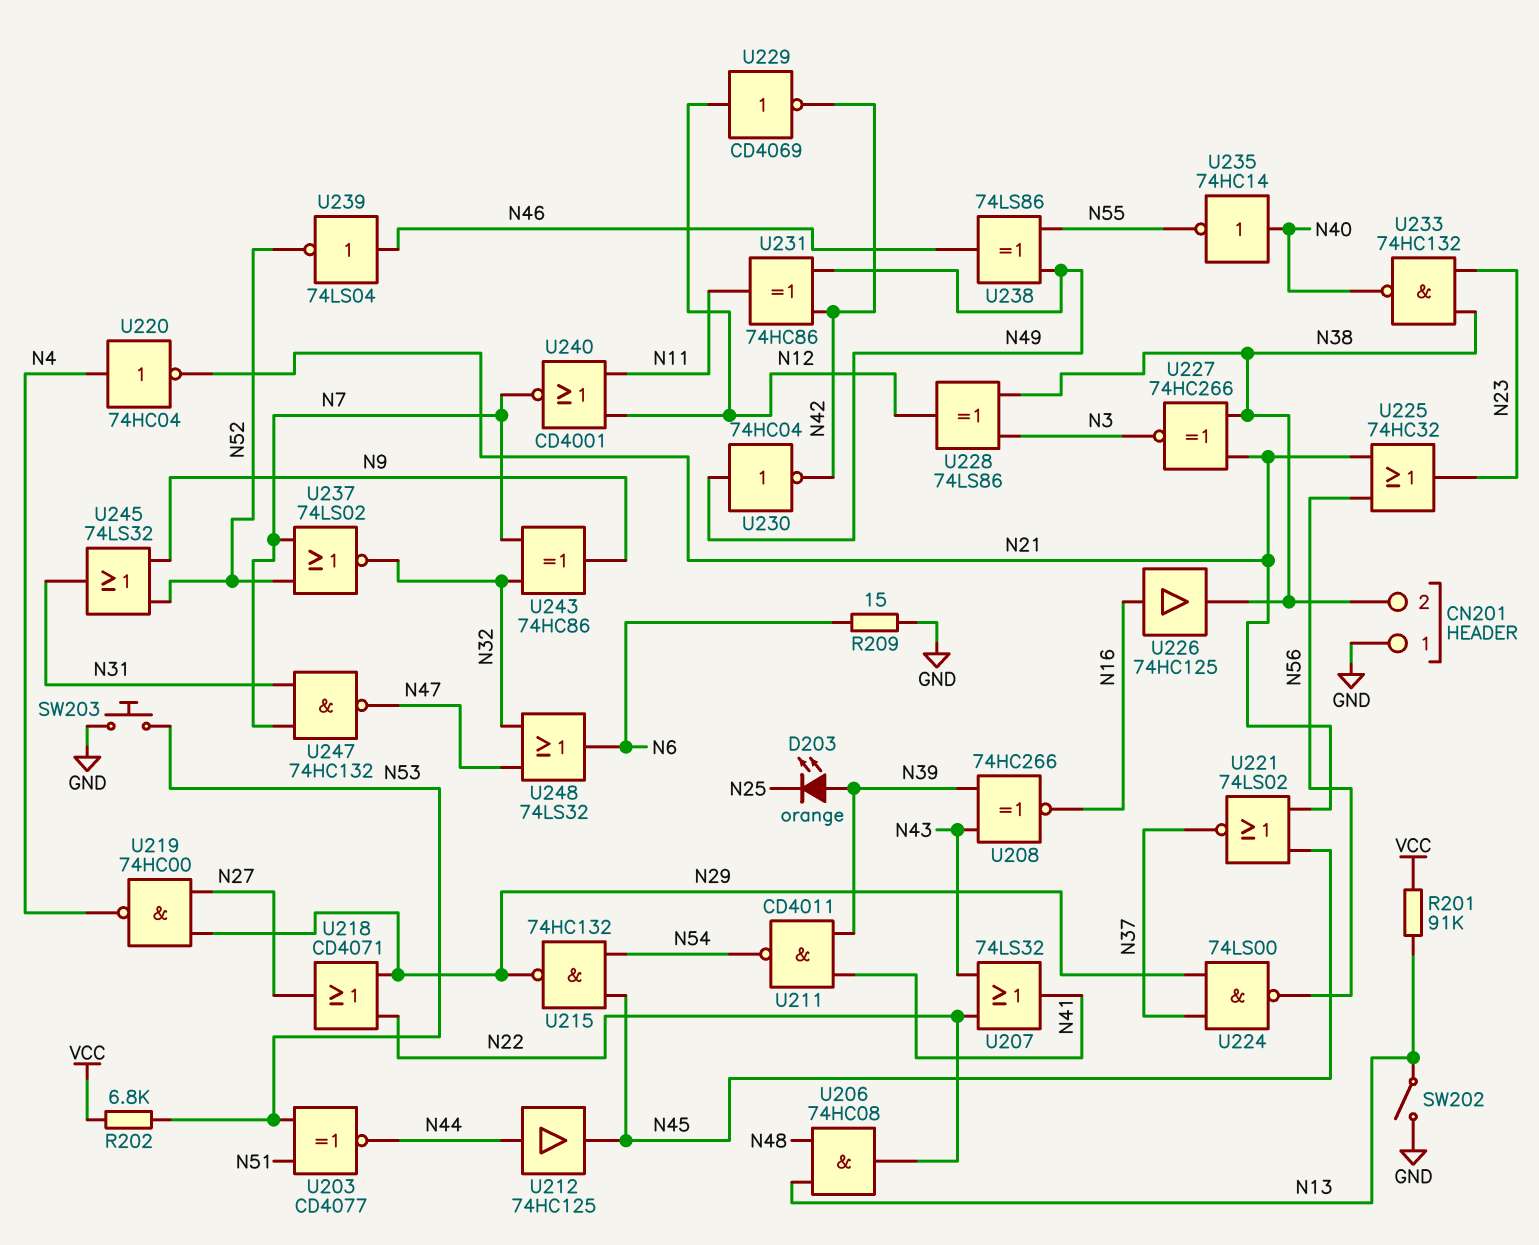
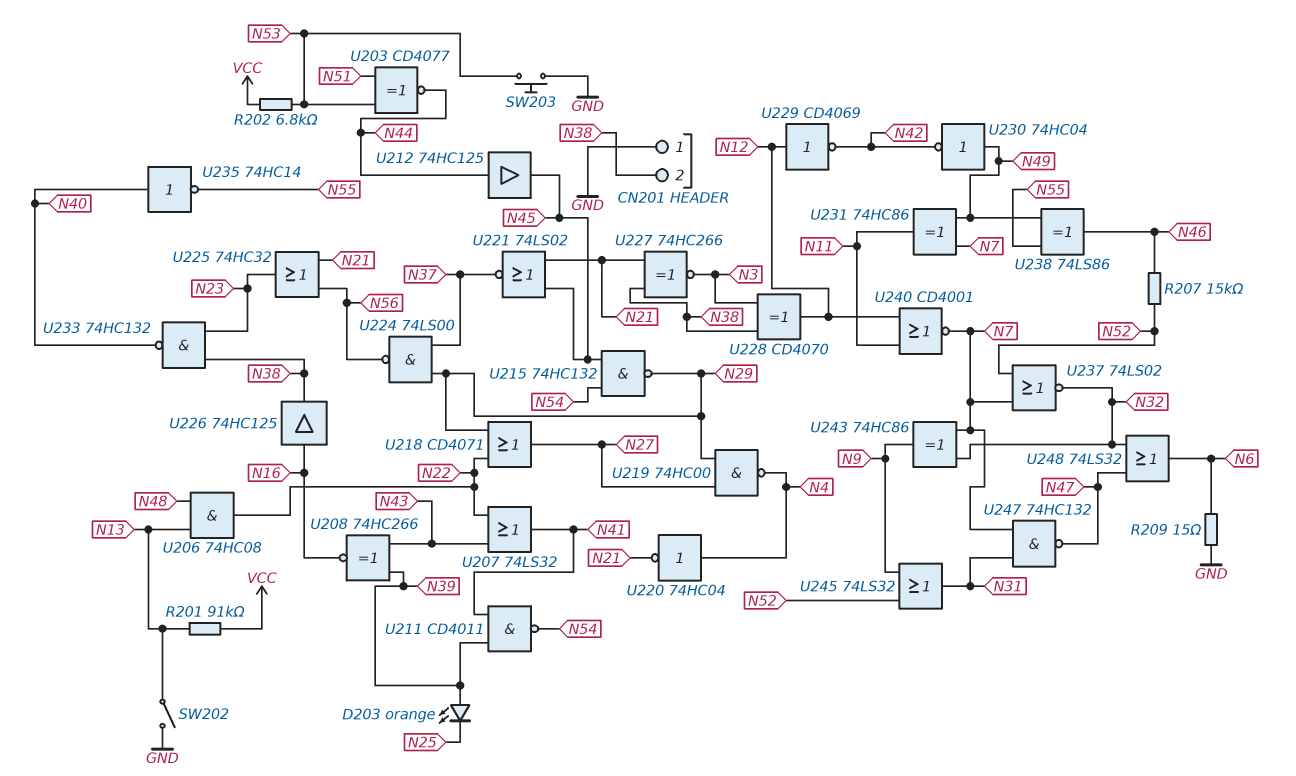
R207: none -> 15k (N46, N52)
U228: XOR 74LS86 (in N3, in N38, out N12) -> XOR CD4070 (in N3, in N38, out N12)
U231: XOR 74HC86 (in N42, in N49, out N11) -> XOR 74HC86 (in N7, in N49, out N11)
U239: NOT 74LS04 (in N46, out N52) -> none

